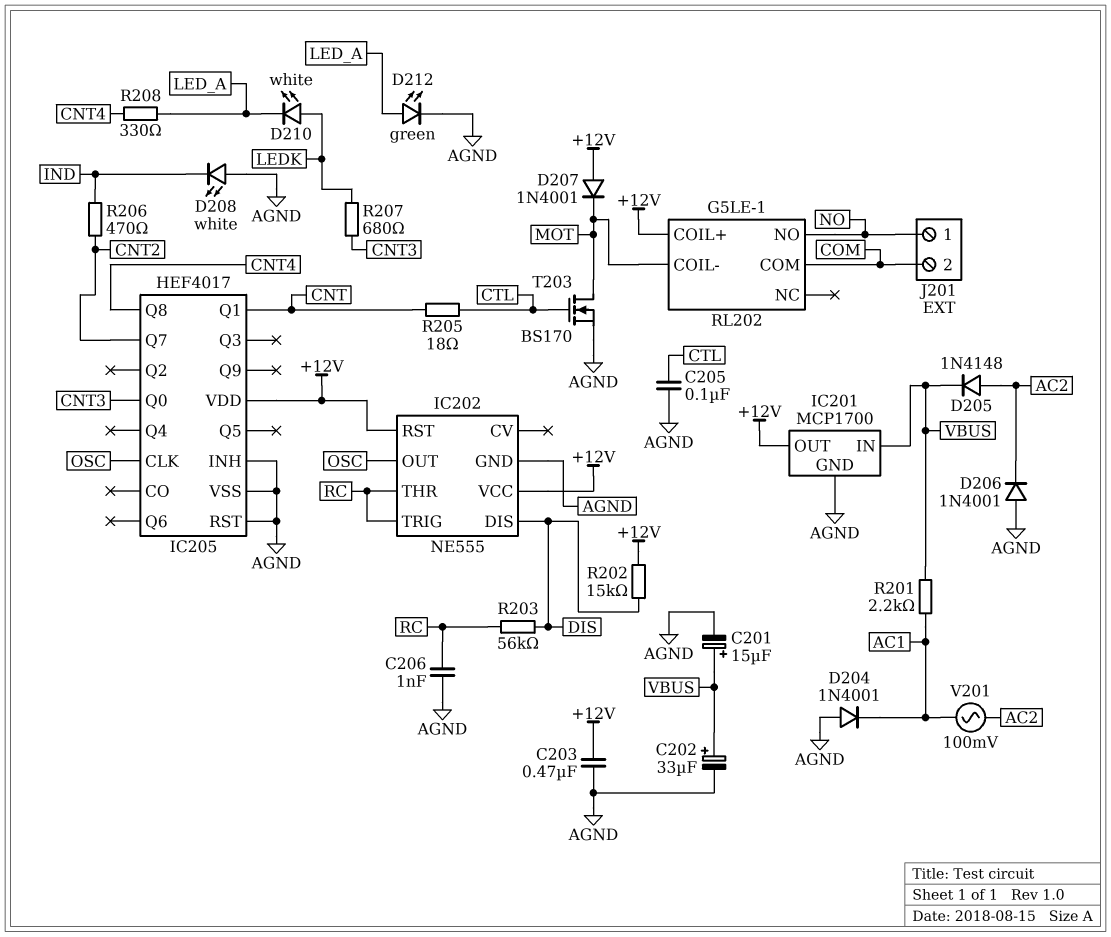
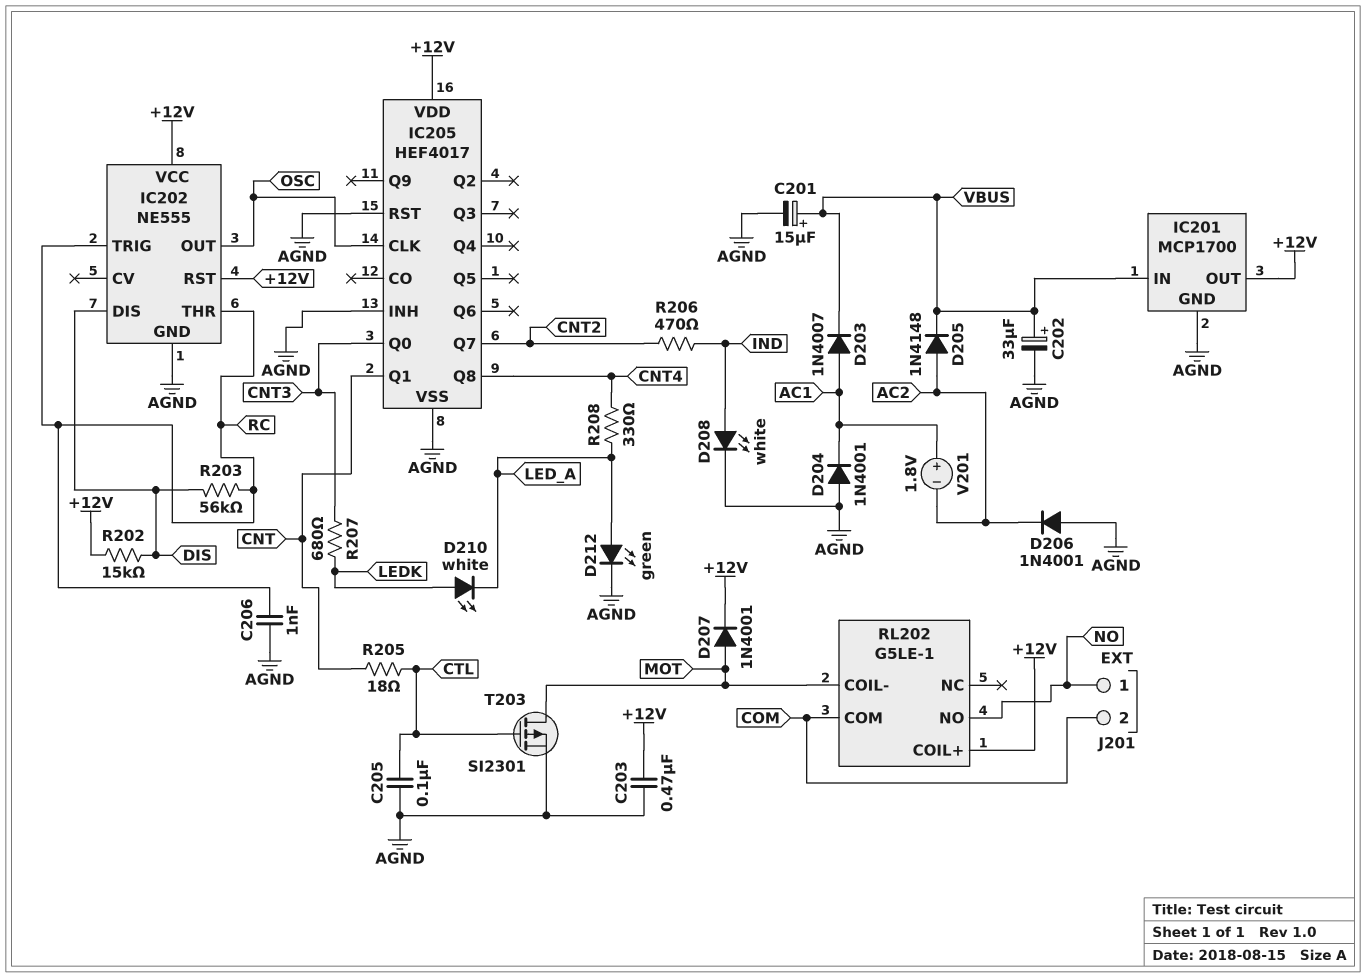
D203: none -> diode 1N4007 (A AC1, K VBUS)
D207: diode 1N4001 (A +12V, K MOT) -> diode 1N4001 (A MOT, K +12V)
D208: LED white (A AGND, K IND) -> LED white (A IND, K AGND)
R201: 2.2k (AC1, VBUS) -> none
T203: NMOS BS170 (G CTL, D MOT, S AGND) -> PMOS SI2301 (G CTL, D MOT, S AGND)
V201: AC 100mV (AC1, AC2) -> 1.8V (plus AC1, minus AC2)

